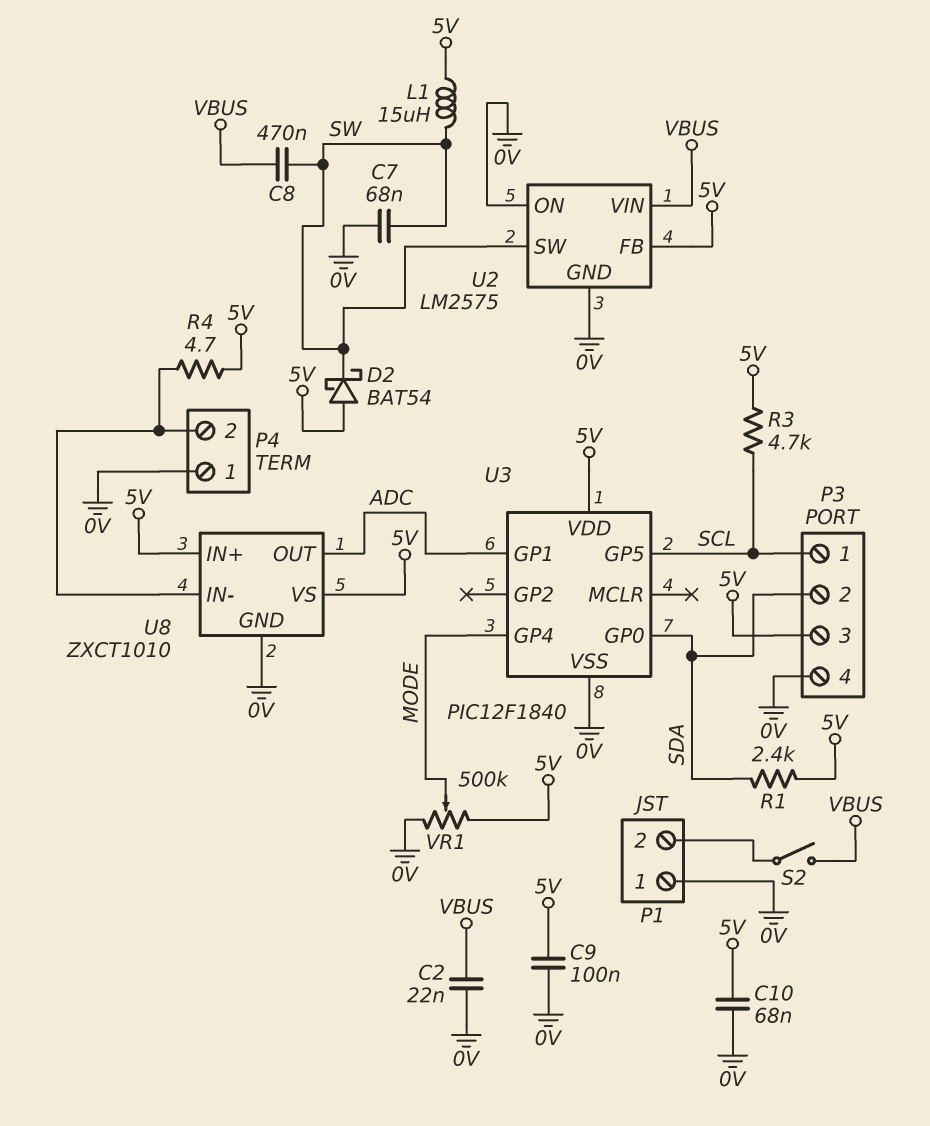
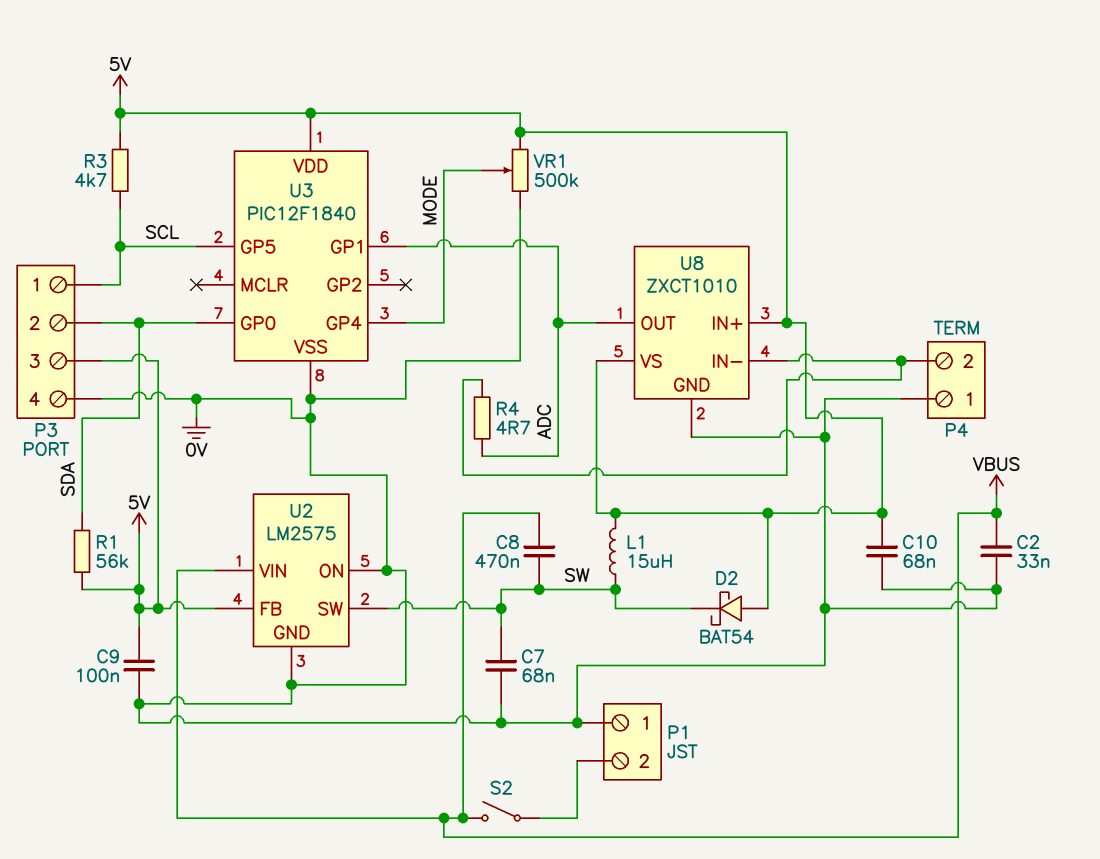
C2: 22nF (0V, VBUS) -> 33nF (0V, VBUS)
R1: 2.4k (5V, SDA) -> 56k (5V, SDA)
R4: 4.7 (5V, P4/2) -> 4.7 (ADC, P4/2)

